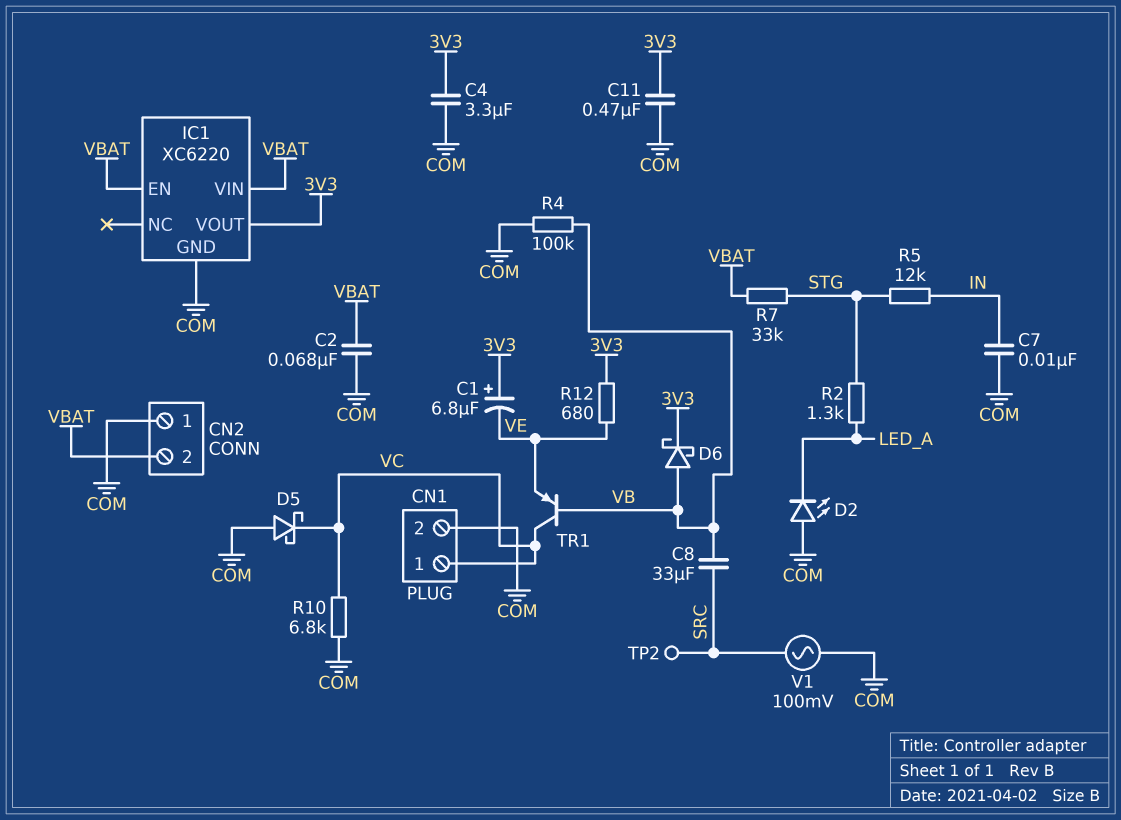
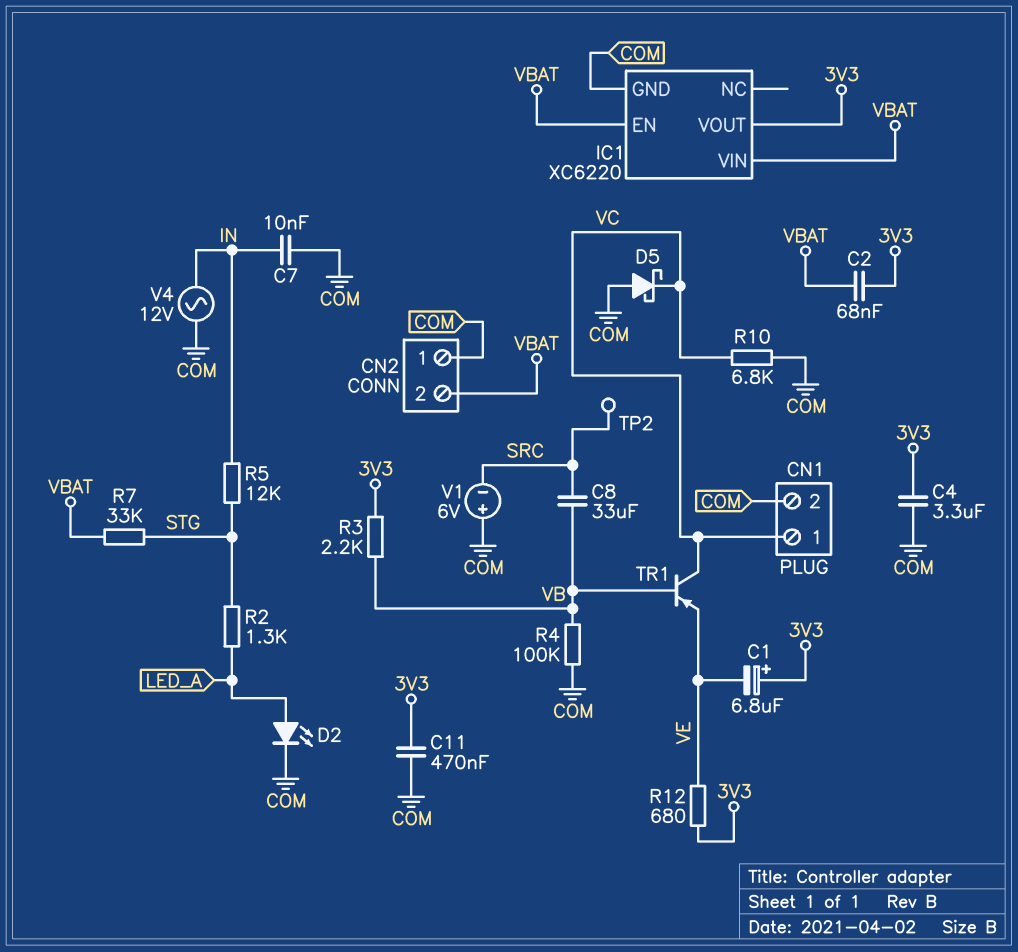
C2: 68nF (COM, VBAT) -> 68nF (3V3, VBAT)
D2: LED (A COM, K LED_A) -> LED (A LED_A, K COM)
D6: schottky (A VB, K 3V3) -> none
R3: none -> 2.2k (3V3, VB)
V1: AC 100mV (COM, SRC) -> 6V (plus COM, minus SRC)
V4: none -> AC 12V (COM, IN)

